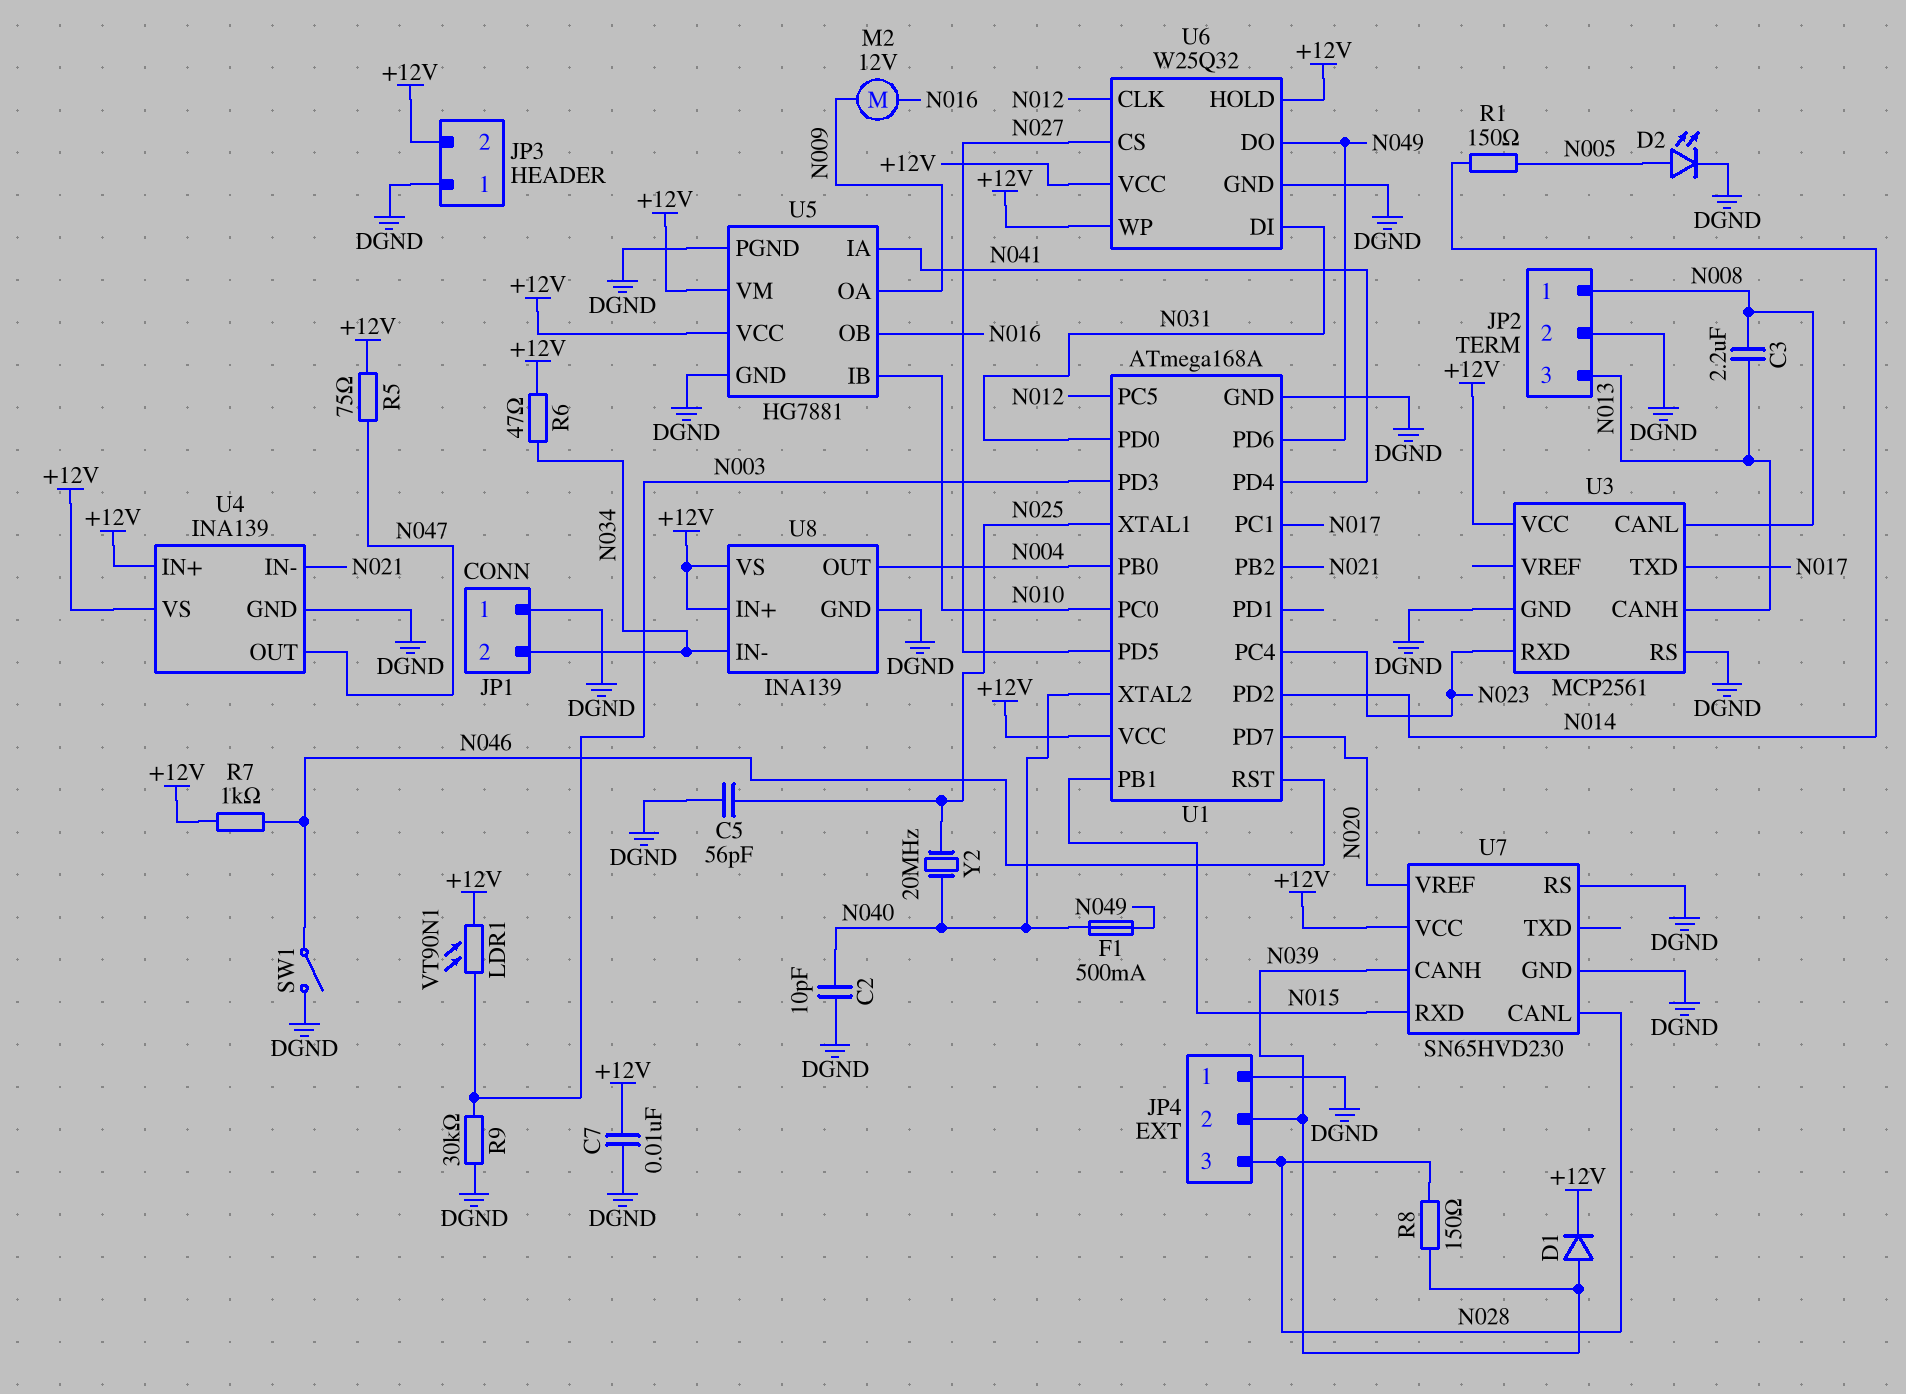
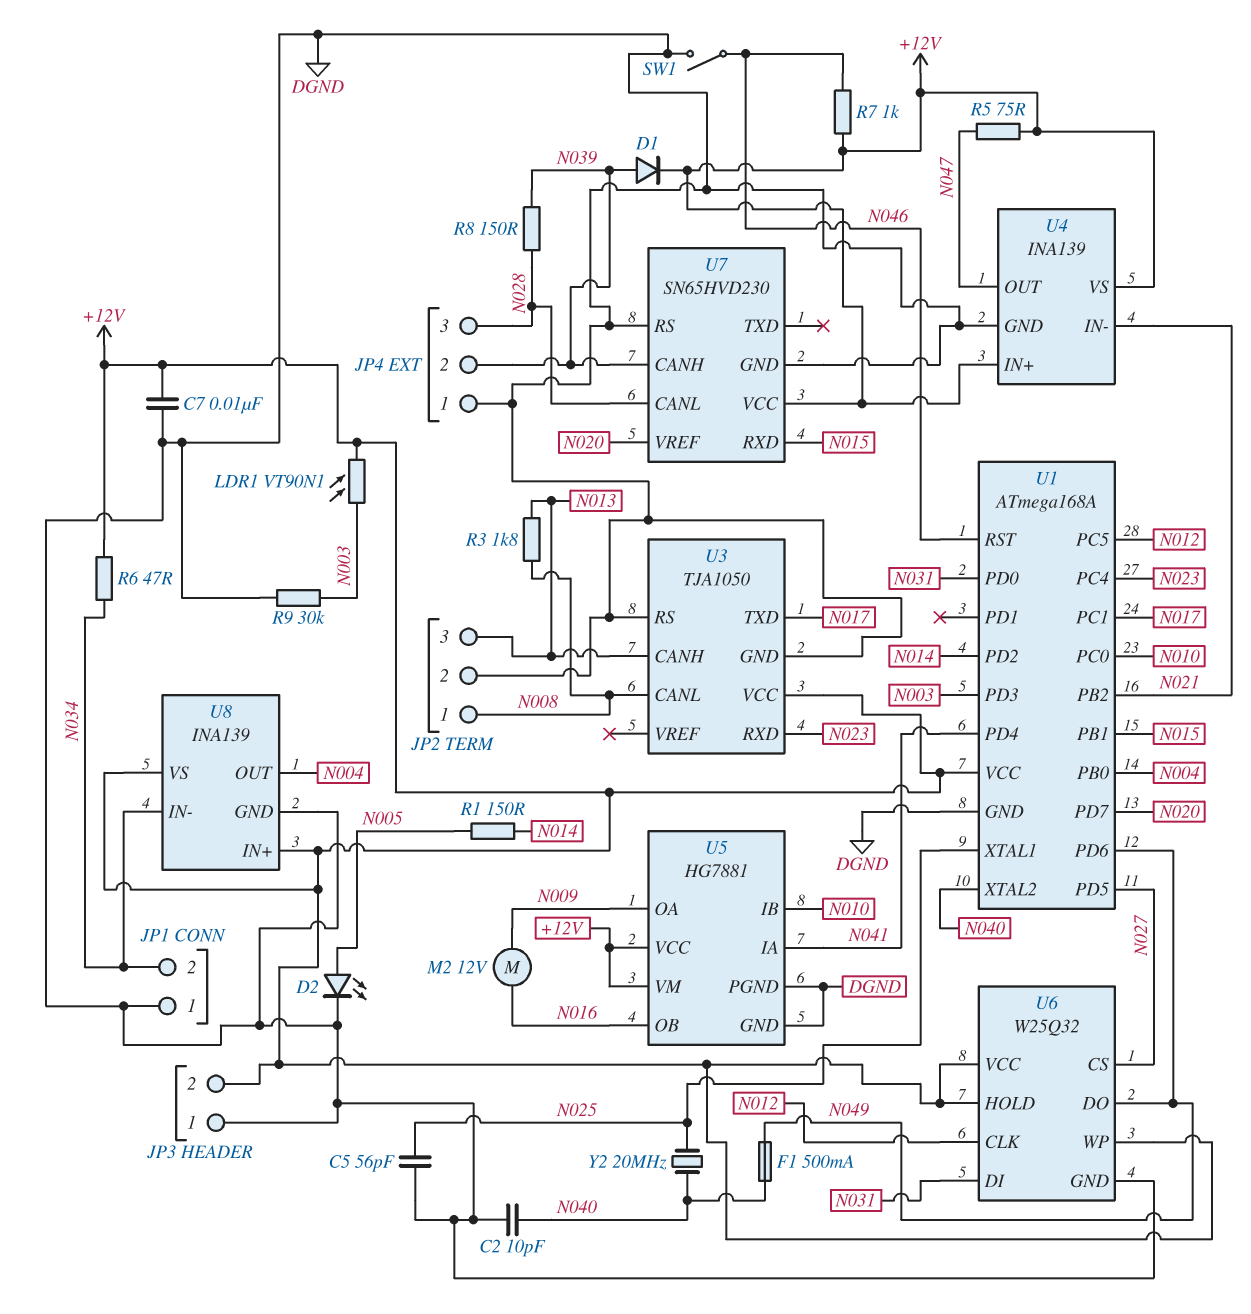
C3: 2.2uF (N008, N013) -> none
R3: none -> 1.8k (N008, N013)
U3: MCP2561 -> TJA1050

